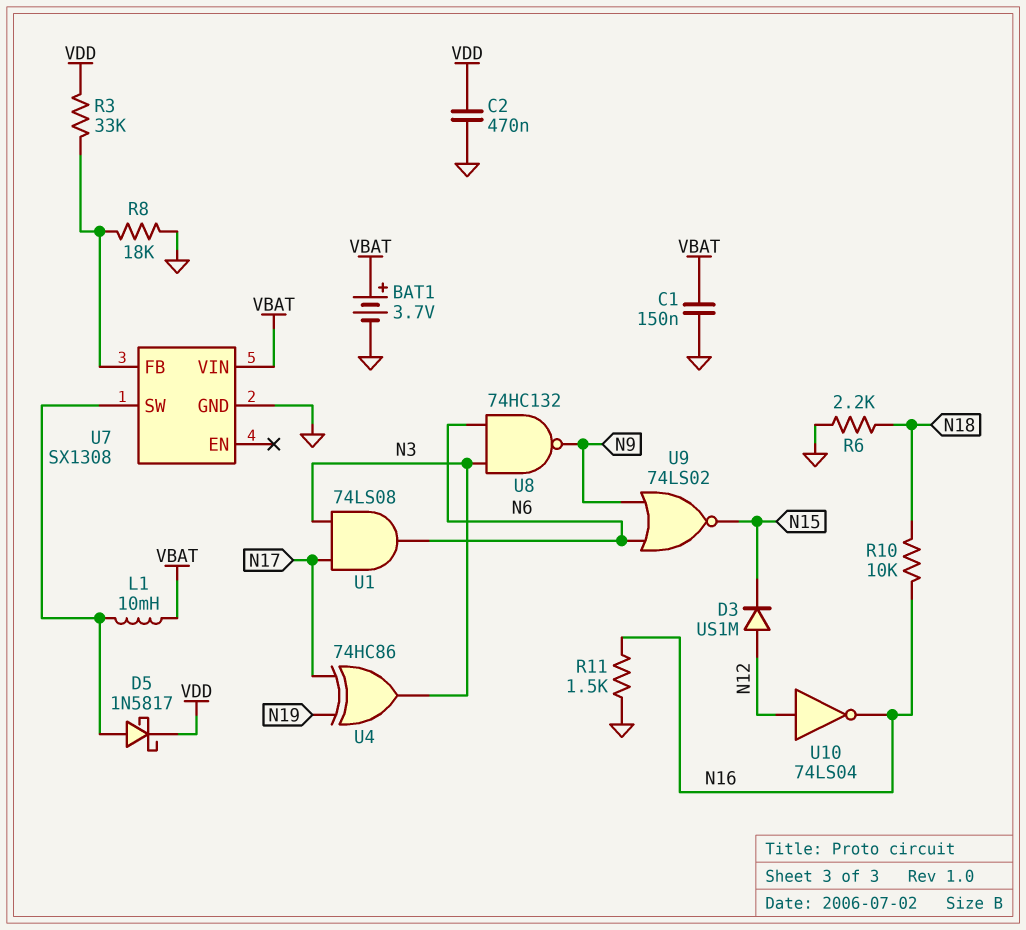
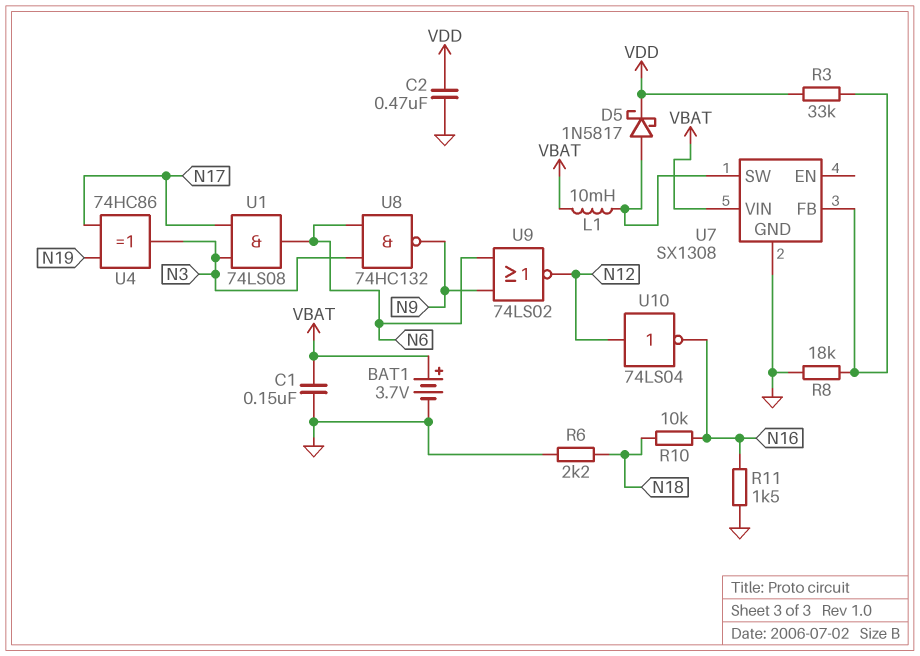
D3: diode US1M (A N12, K N15) -> none
U9: NOR 74LS02 (in N6, in N9, out N15) -> NOR 74LS02 (in N6, in N9, out N12)

